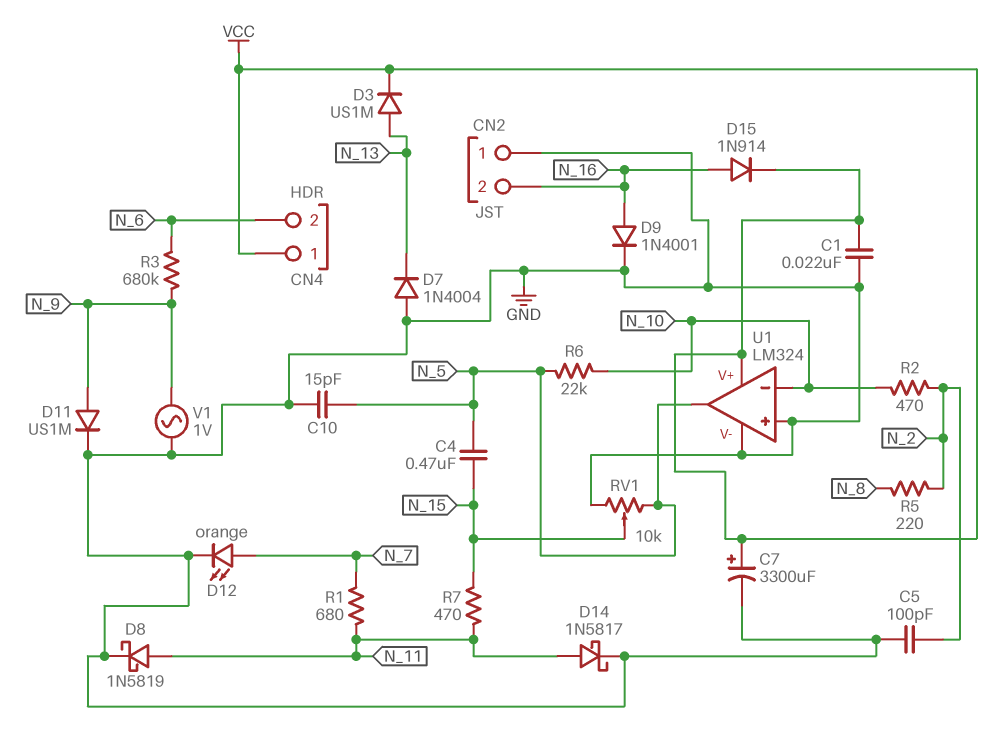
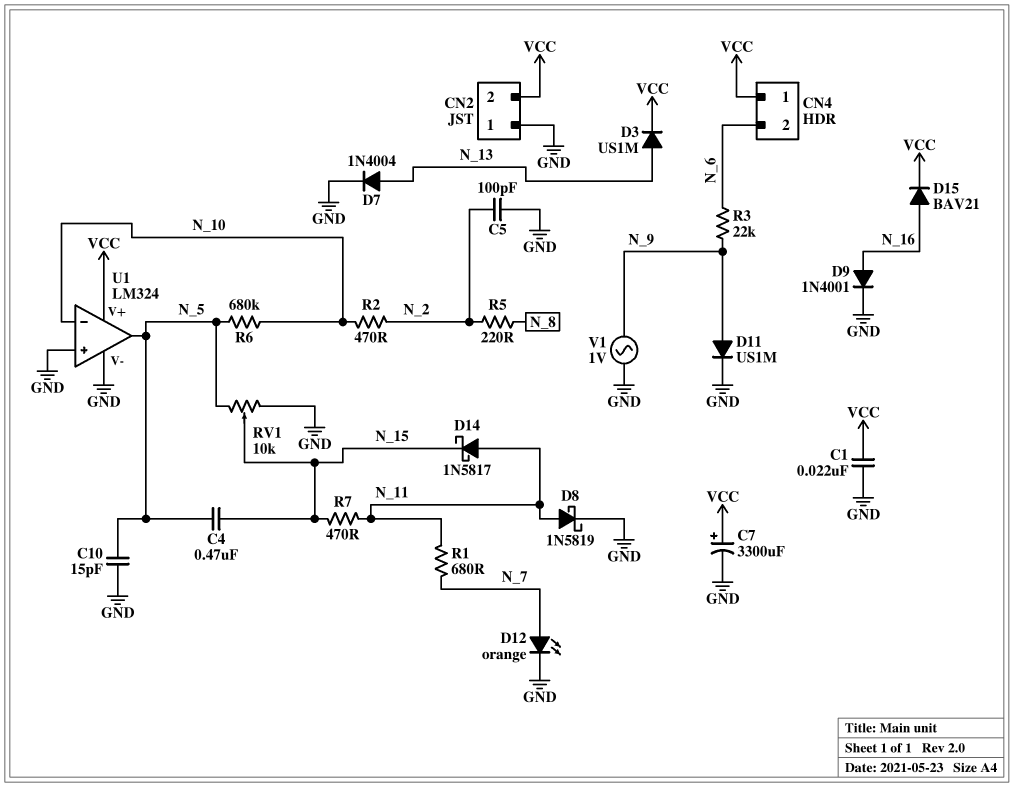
CN2 pin 2: N_16 -> VCC
D7: diode 1N4004 (A GND, K N_13) -> diode 1N4004 (A N_13, K GND)
D14: schottky 1N5817 (A N_11, K GND) -> schottky 1N5817 (A N_11, K N_15)
D15: diode 1N914 (A N_16, K VCC) -> diode BAV21 (A N_16, K VCC)
R3: 680k (N_6, N_9) -> 22k (N_6, N_9)
R6: 22k (N_5, N_10) -> 680k (N_5, N_10)

